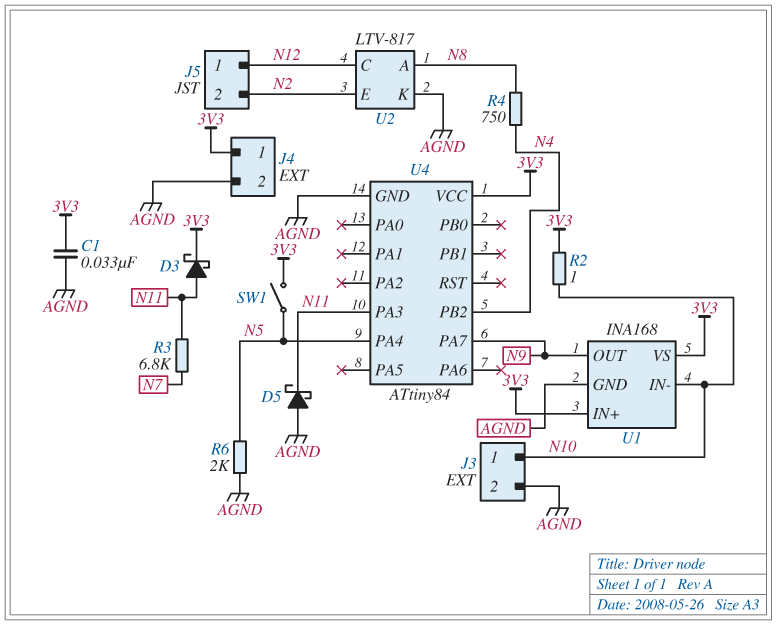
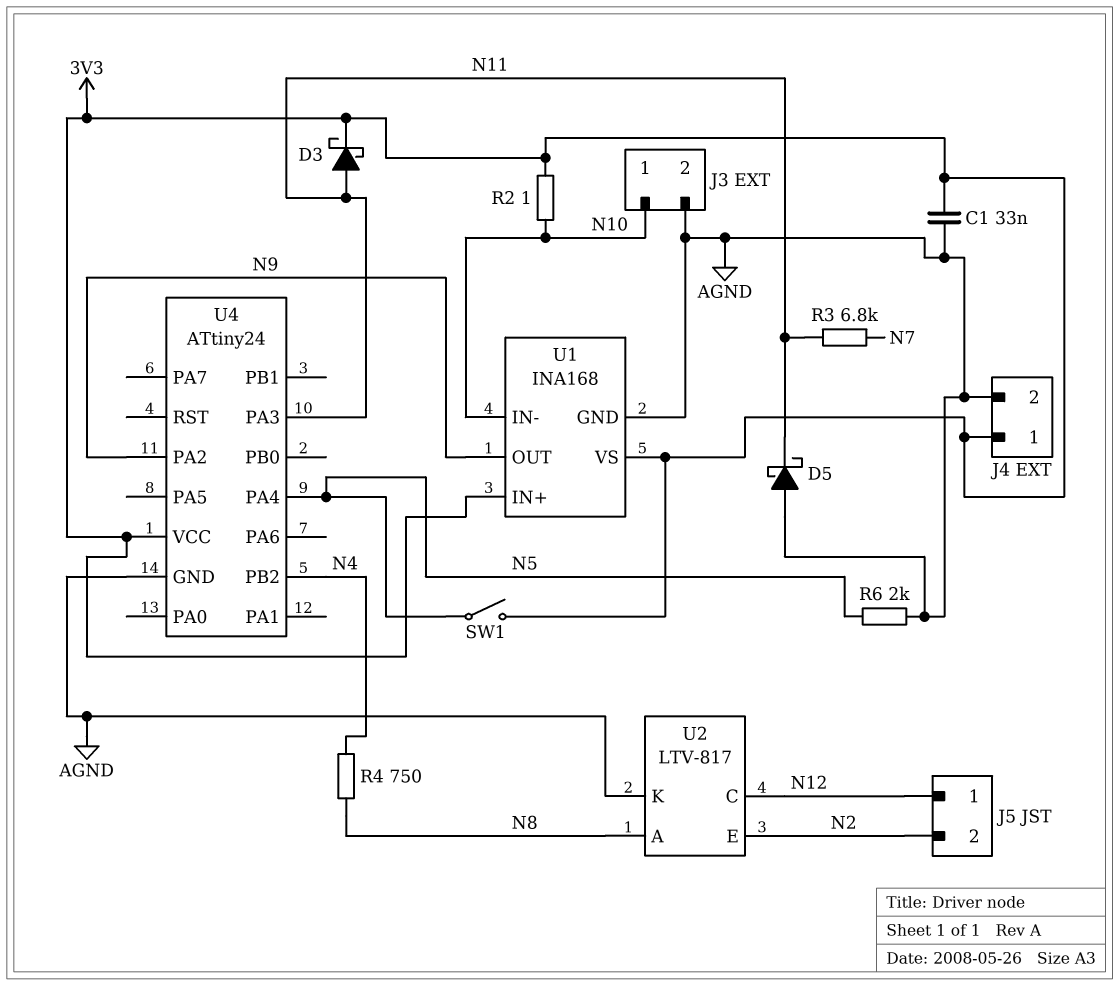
U4: ATtiny84 -> ATtiny24
U4 pin PA2: none -> N9
U4 pin PA7: N9 -> none

